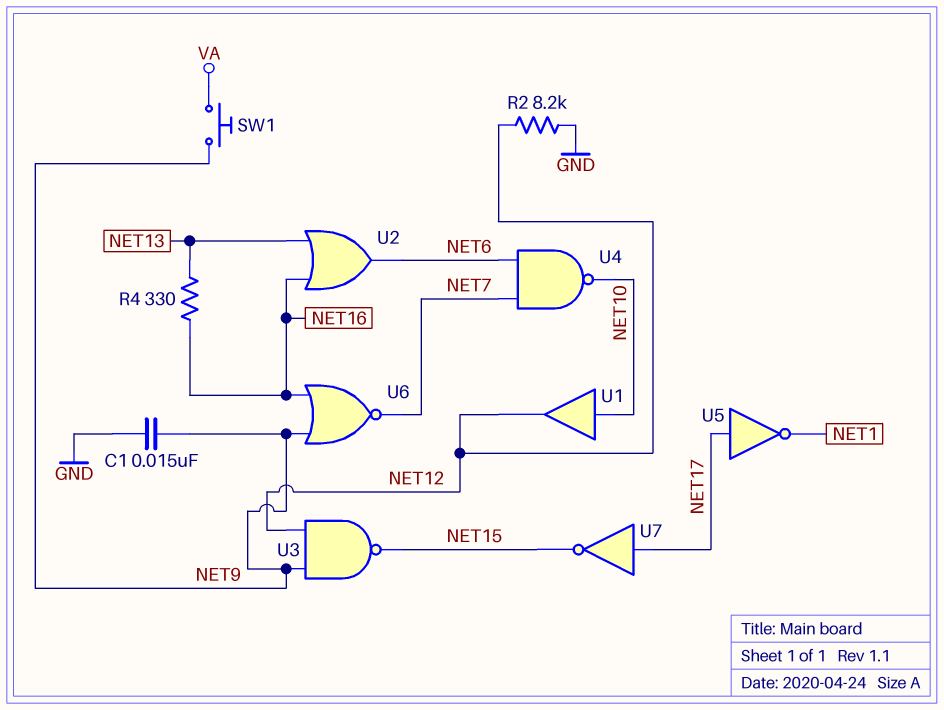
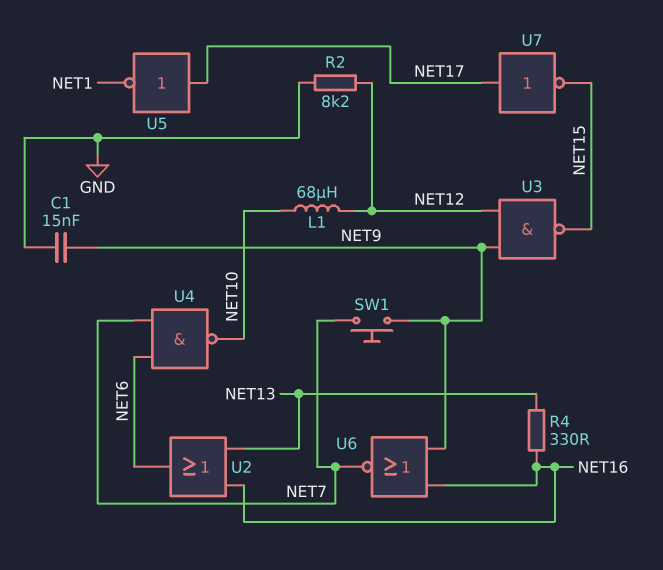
L1: none -> 68uH (NET10, NET12)
SW1: button (NET9, VA) -> button (NET7, NET9)
U1: buffer (in NET10, out NET12) -> none

